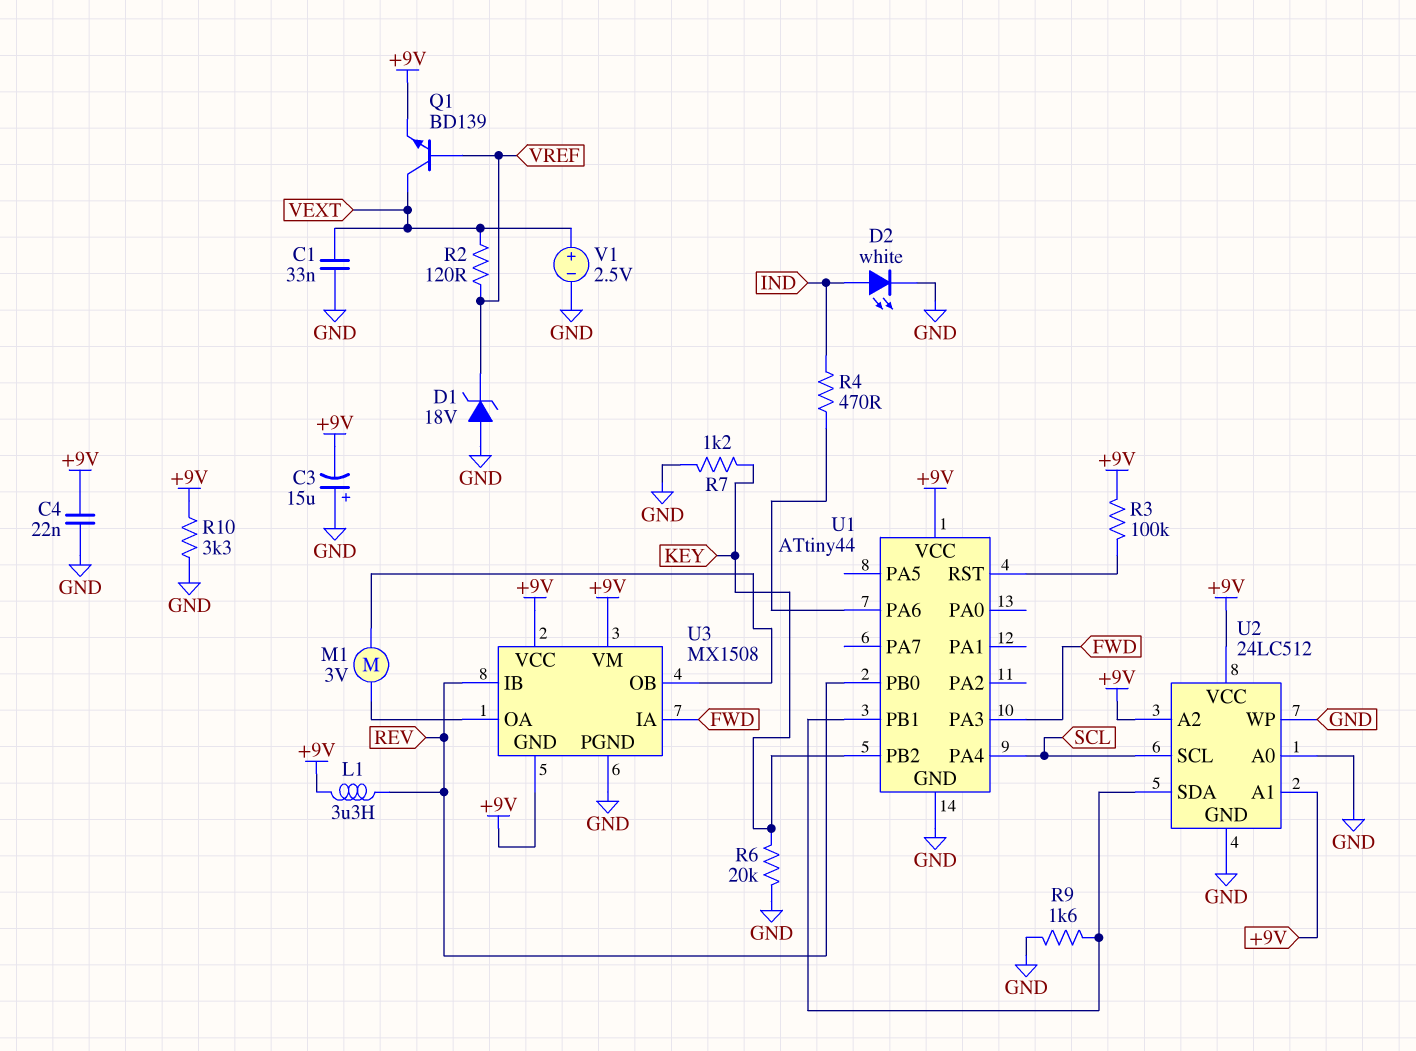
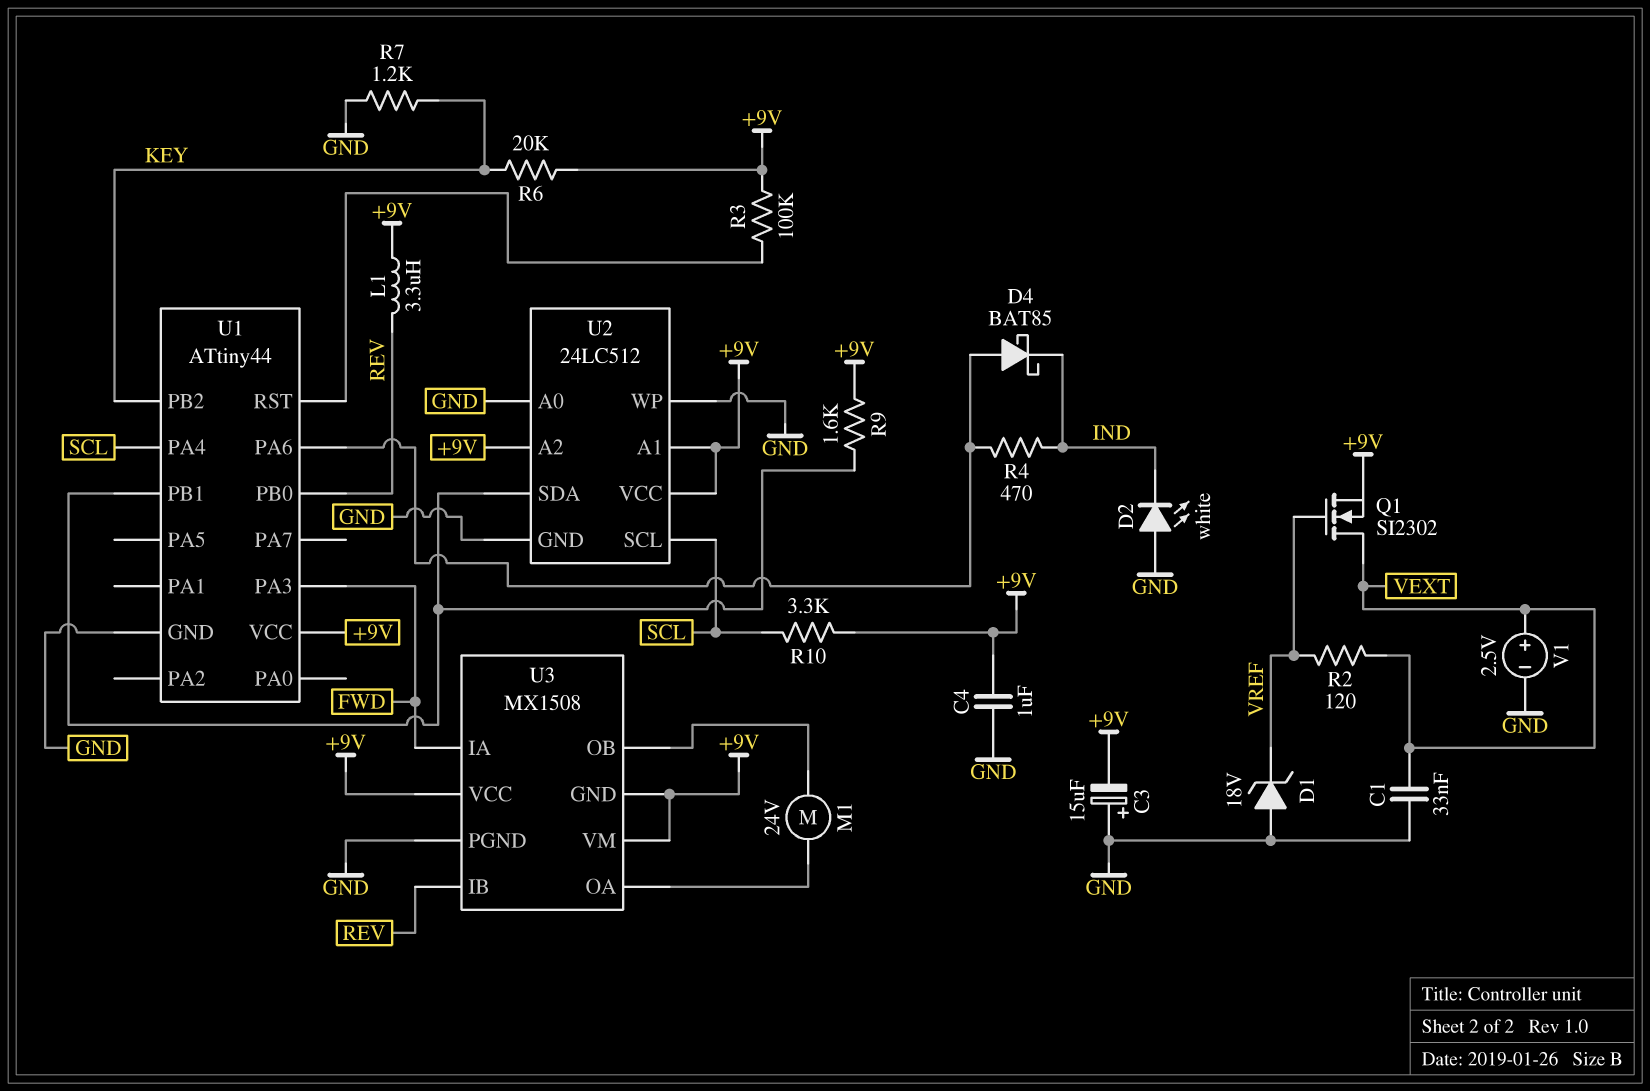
C4: 22nF (+9V, GND) -> 1uF (+9V, GND)
D2: LED white (A IND, K GND) -> LED white (A GND, K IND)
D4: none -> schottky BAT85 (A U1/PA6, K IND)
M1: motor 3V (U3/OA, U3/OB) -> motor 24V (U3/OA, U3/OB)
Q1: NPN BD139 (B VREF, C VEXT, E +9V) -> NMOS SI2302 (G VREF, D VEXT, S +9V)
R6: 20k (GND, KEY) -> 20k (+9V, KEY)
R9: 1.6k (GND, U1/PB1) -> 1.6k (+9V, U1/PB1)
R10: 3.3k (+9V, GND) -> 3.3k (+9V, SCL)

